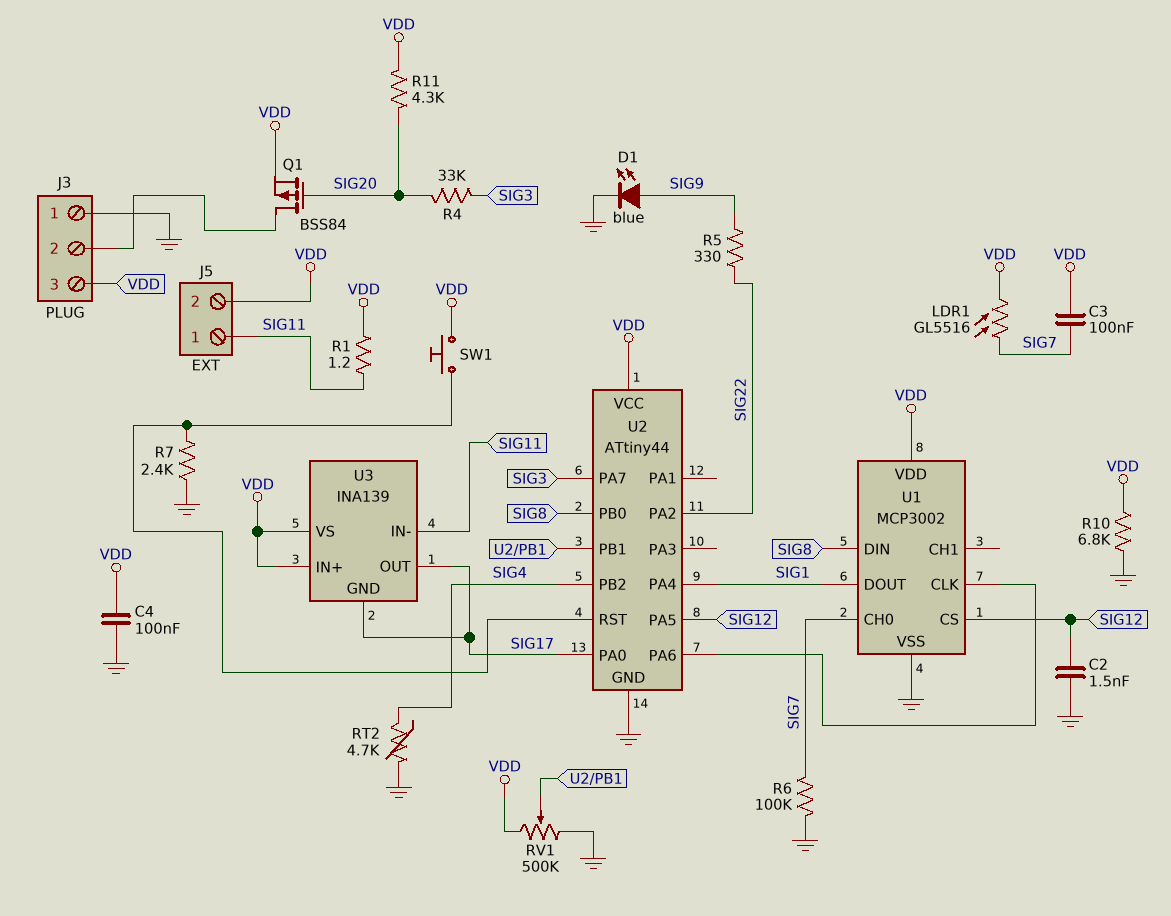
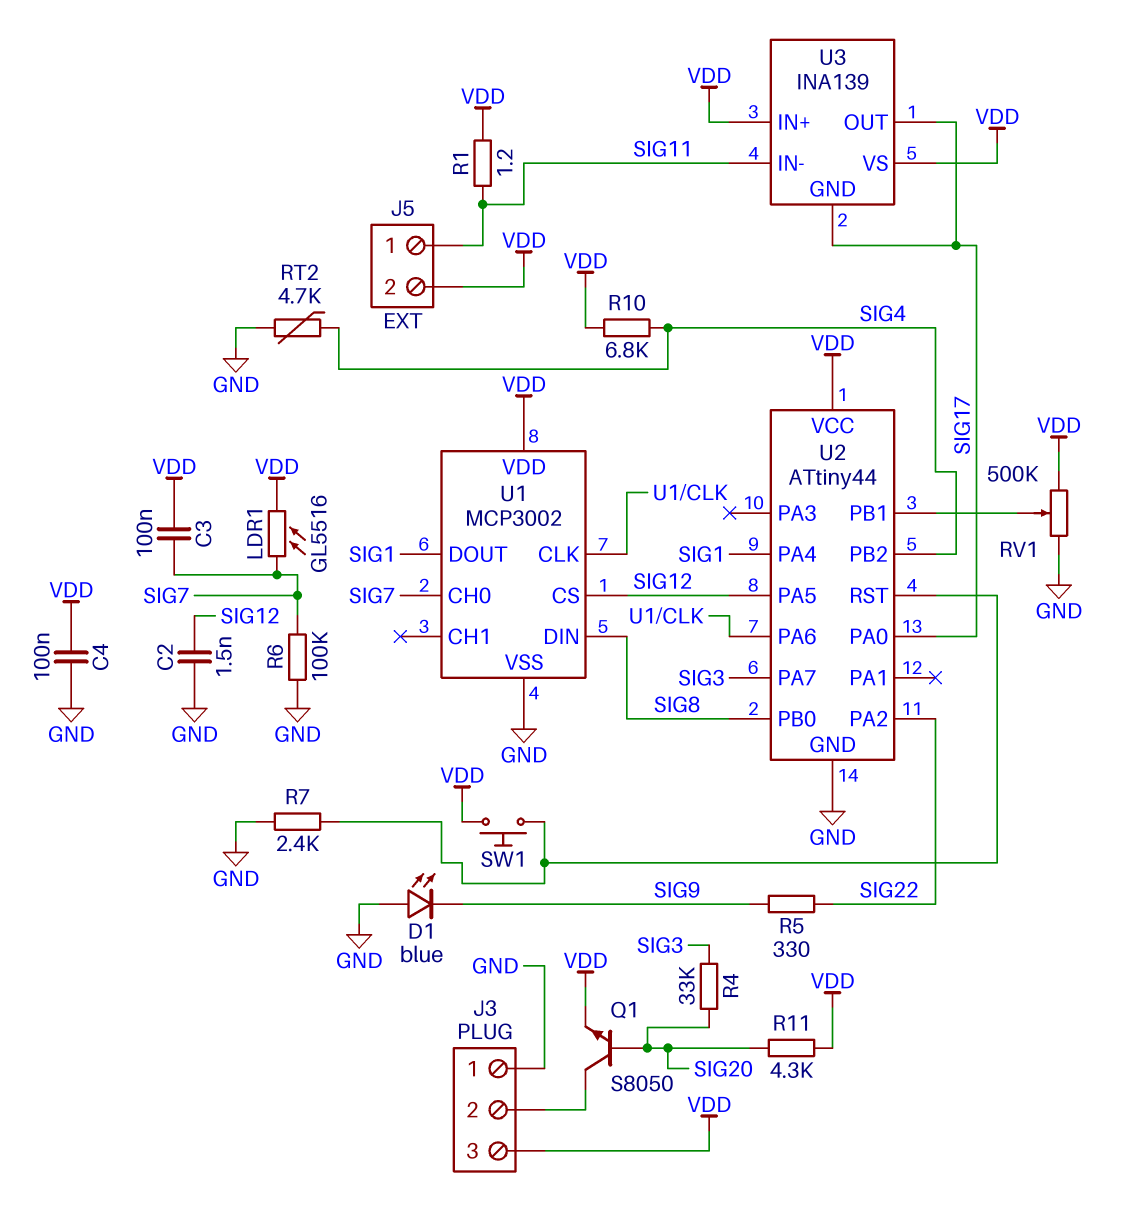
D1: LED blue (A SIG9, K GND) -> LED blue (A GND, K SIG9)
Q1: PMOS BSS84 (G SIG20, D J3/2, S VDD) -> NPN S8050 (B SIG20, C J3/2, E VDD)
R10: 6.8k (GND, VDD) -> 6.8k (SIG4, VDD)

